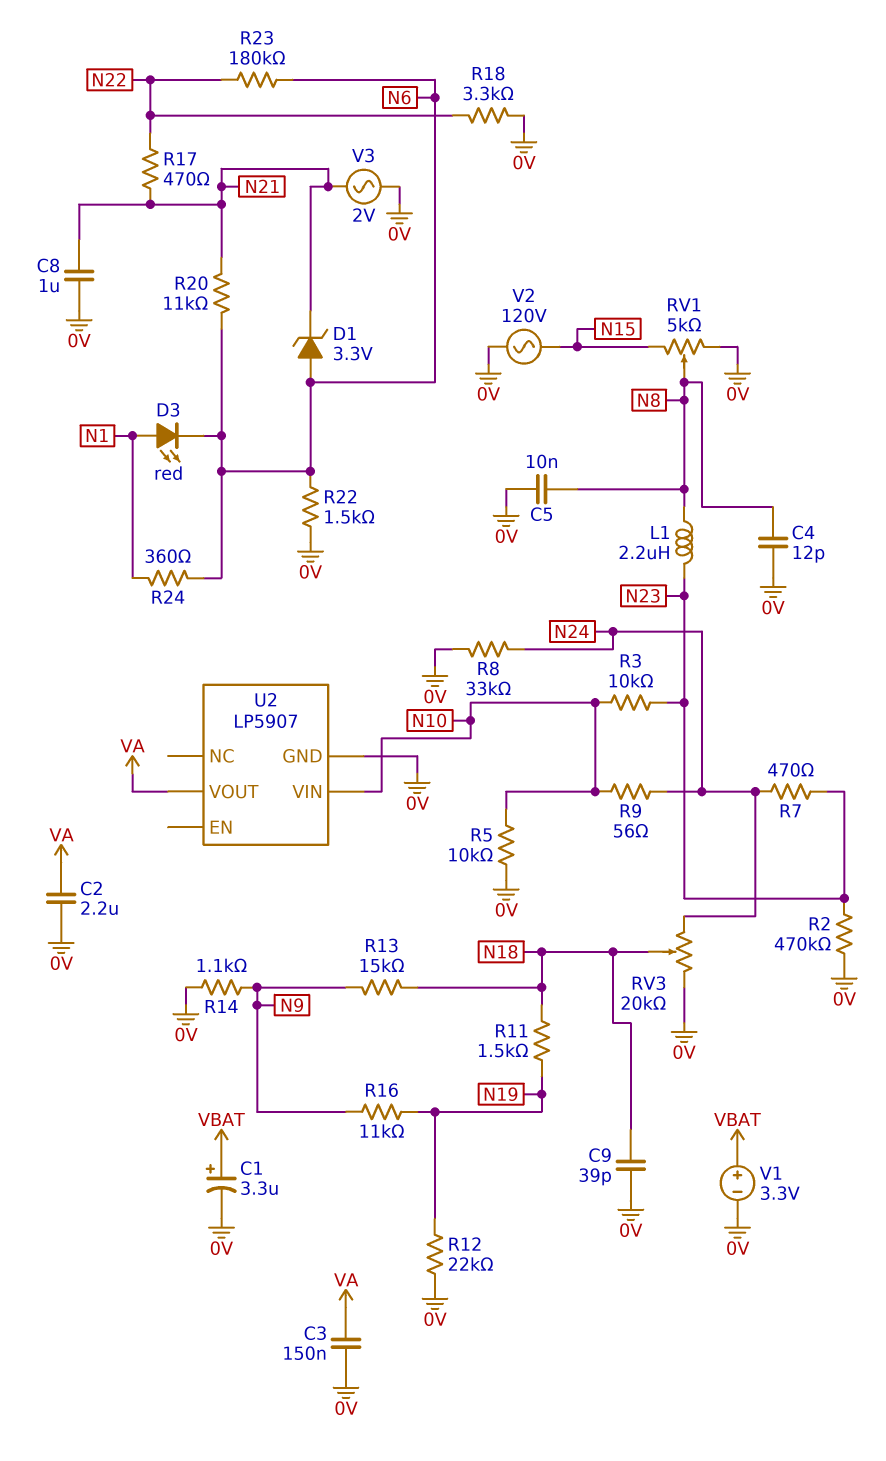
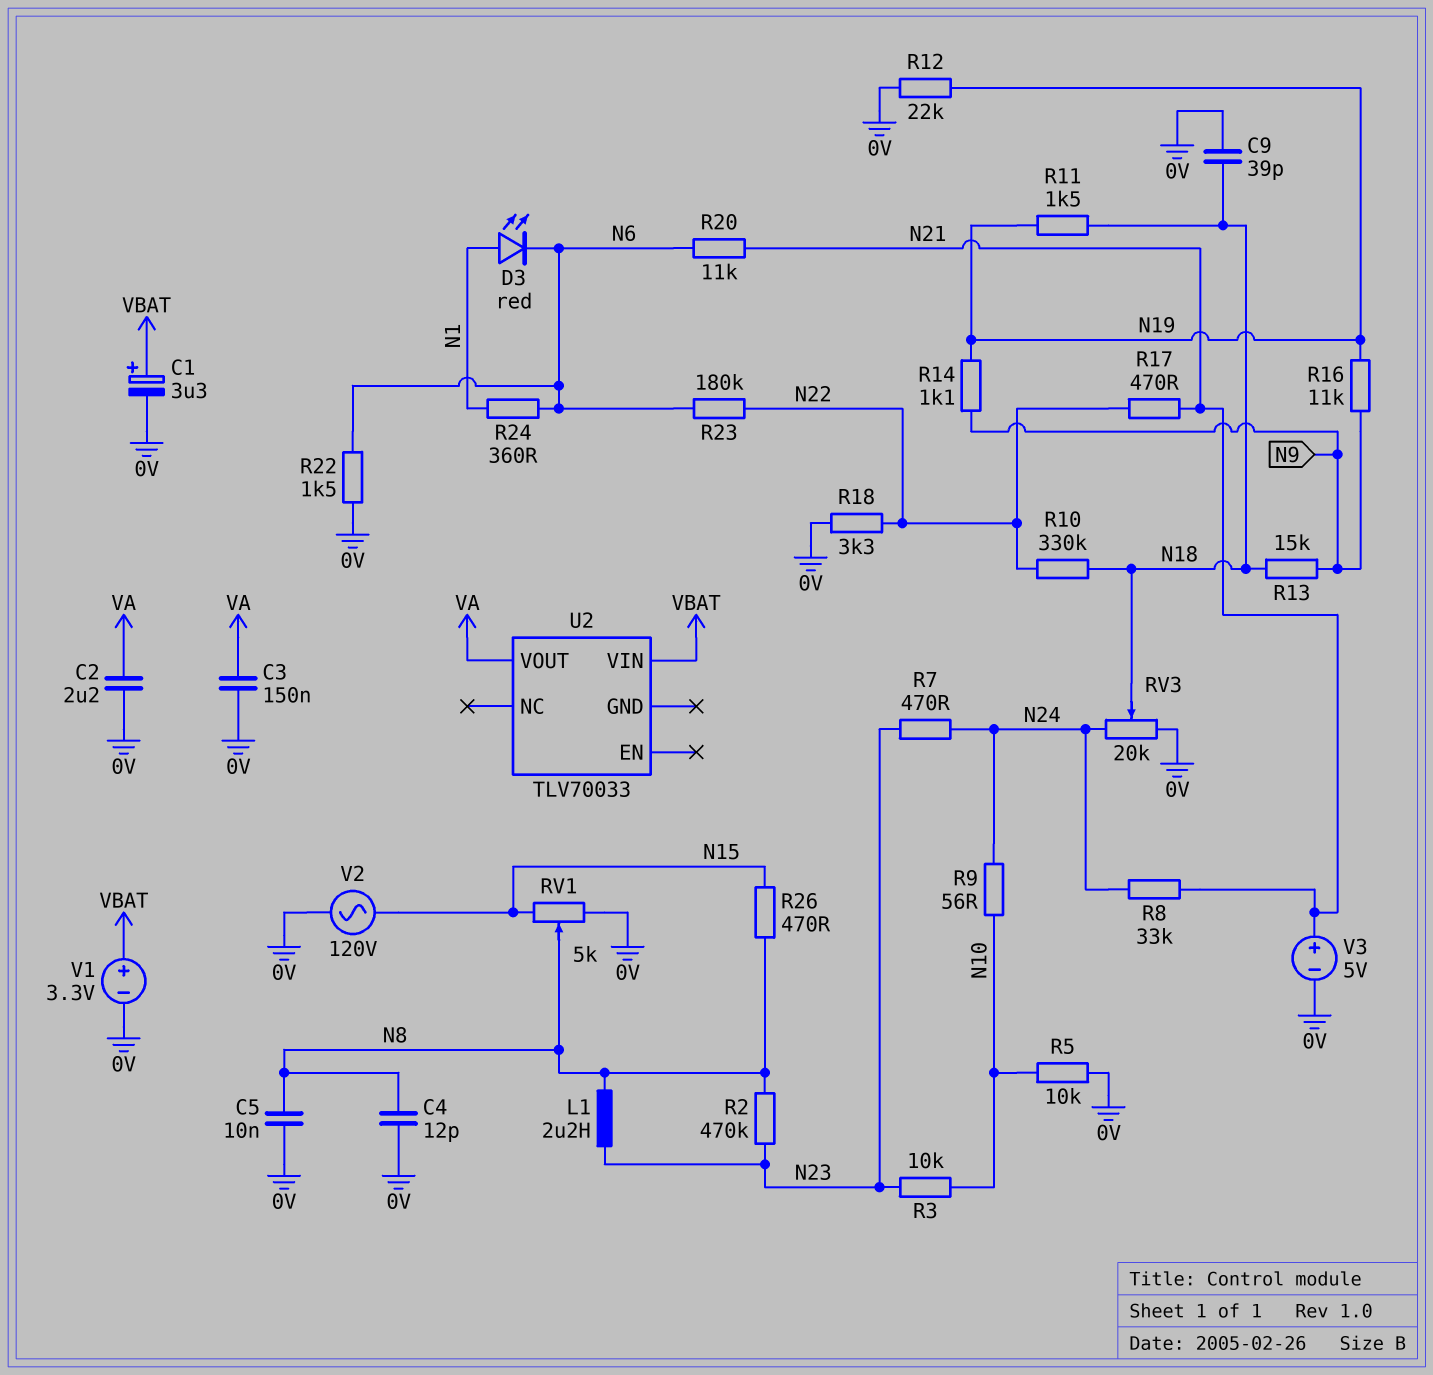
C8: 1uF (0V, N21) -> none
D1: zener 3.3V (A N6, K N21) -> none
R2: 470k (0V, N23) -> 470k (N8, N23)
R8: 33k (0V, N24) -> 33k (N21, N24)
R10: none -> 330k (N18, N22)
R14: 1.1k (0V, N9) -> 1.1k (N9, N19)
R26: none -> 470 (N8, N15)
U2: LP5907 -> TLV70033
U2 pin GND: 0V -> none
U2 pin VIN: N10 -> VBAT
V3: AC 2V (0V, N21) -> 5V (plus N21, minus 0V)

